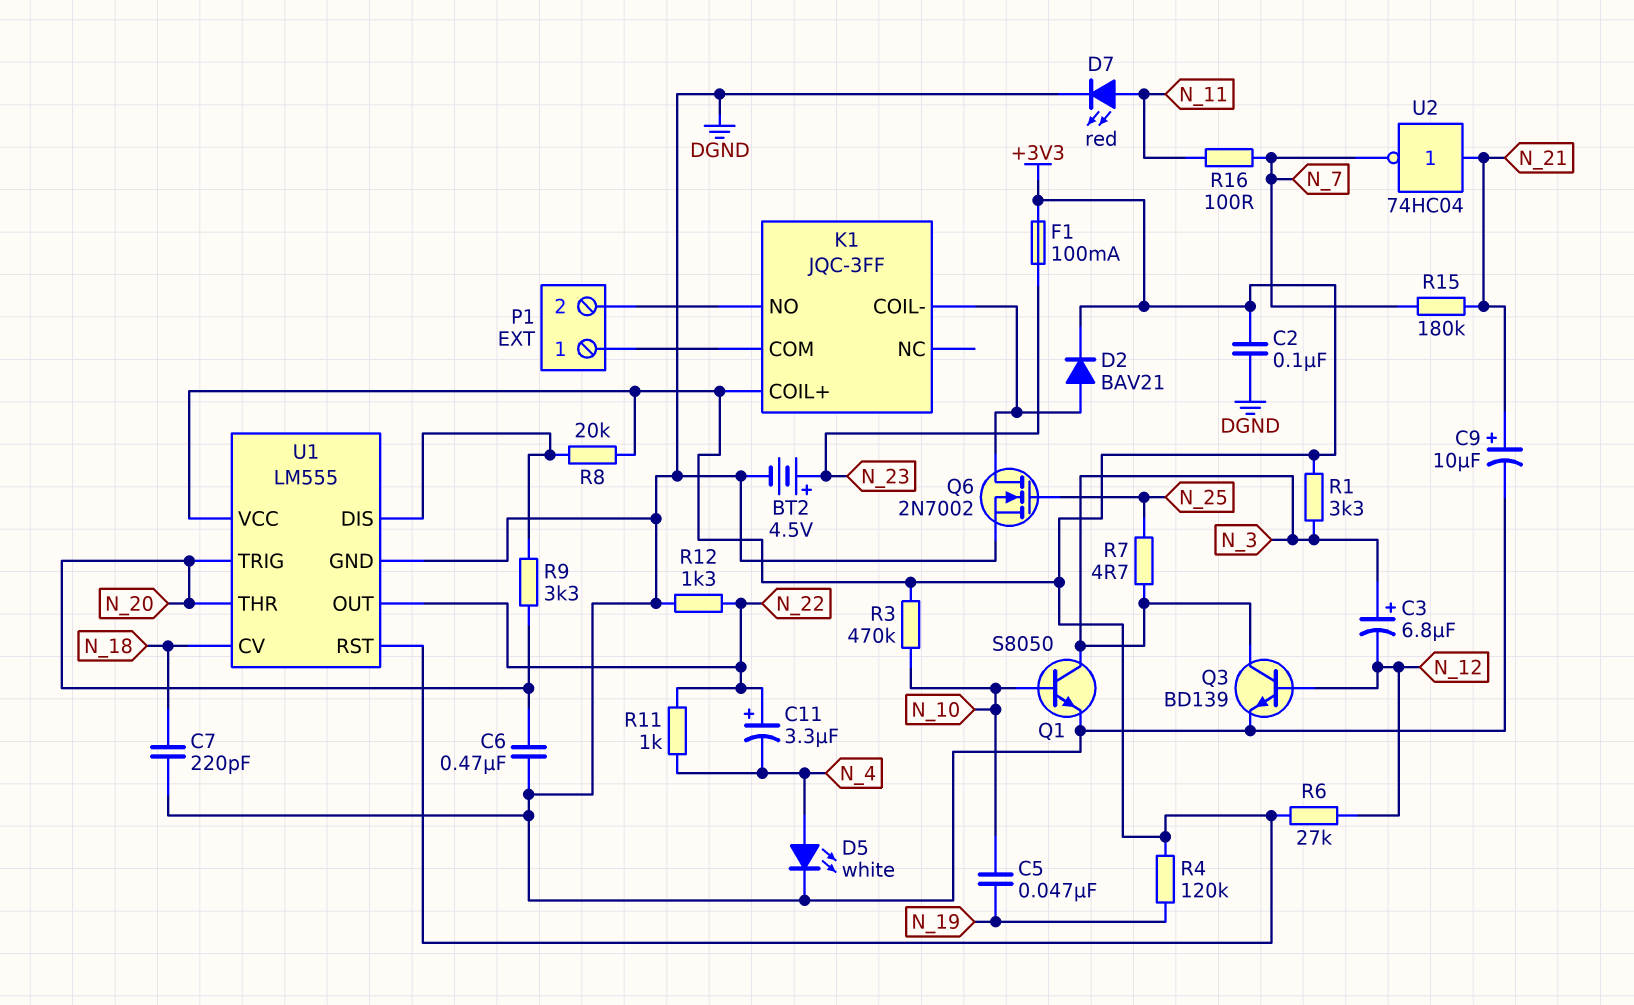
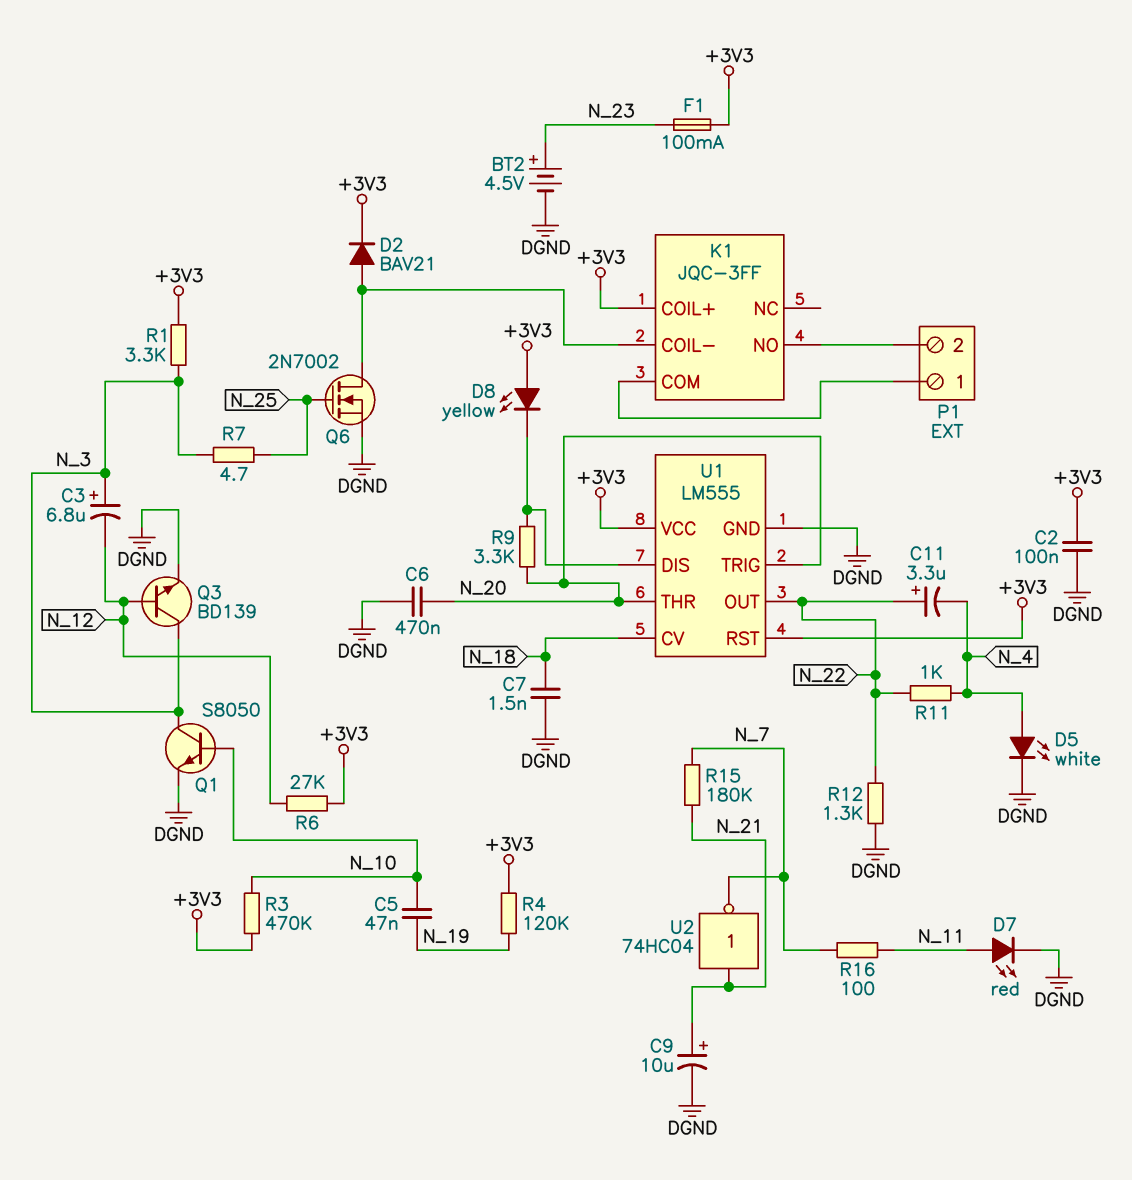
C7: 220pF (DGND, N_18) -> 1.5nF (DGND, N_18)
D8: none -> LED yellow (A +3V3, K U1/DIS)
R8: 20k (+3V3, U1/DIS) -> none

